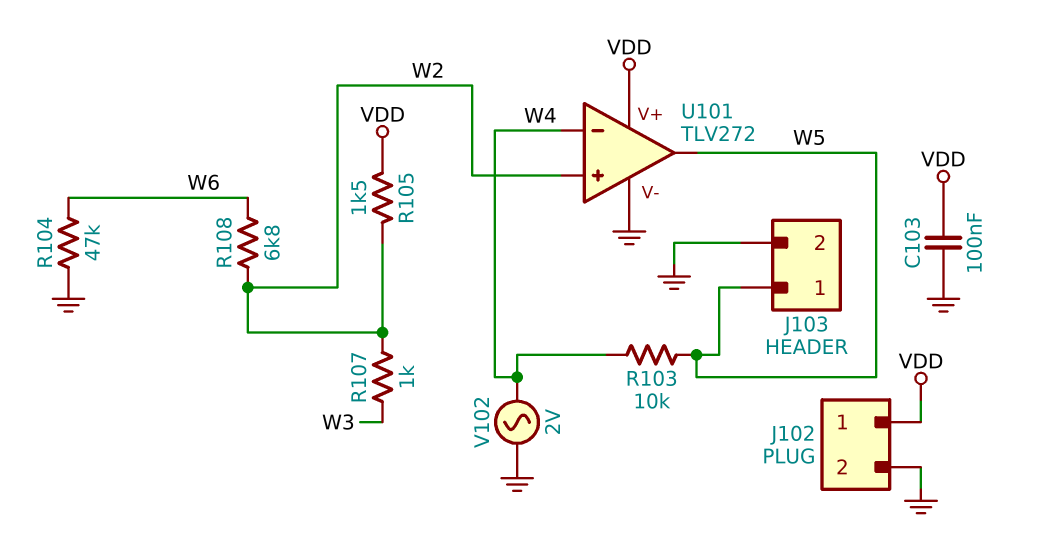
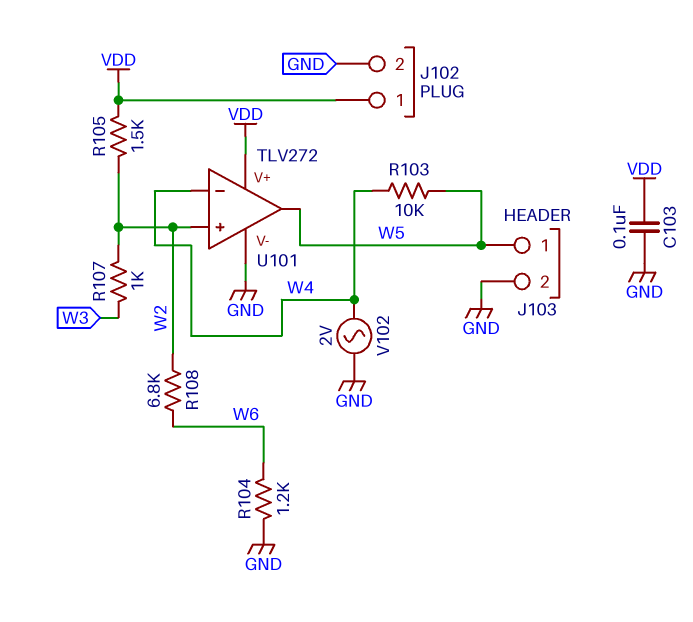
R104: 47k (GND, W6) -> 1.2k (GND, W6)

